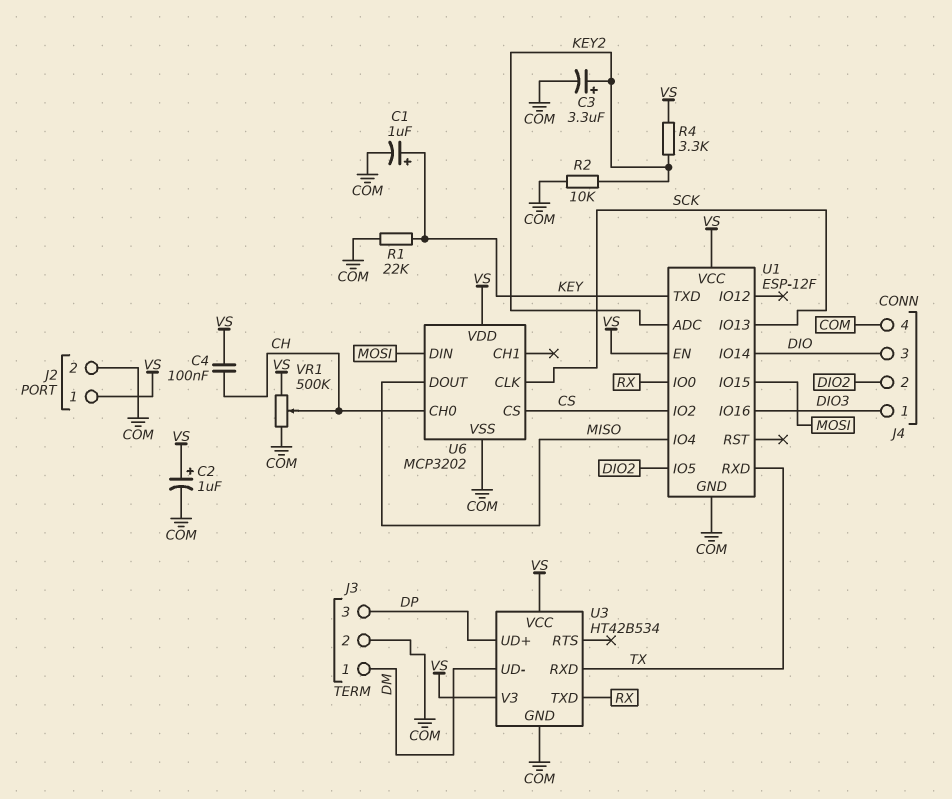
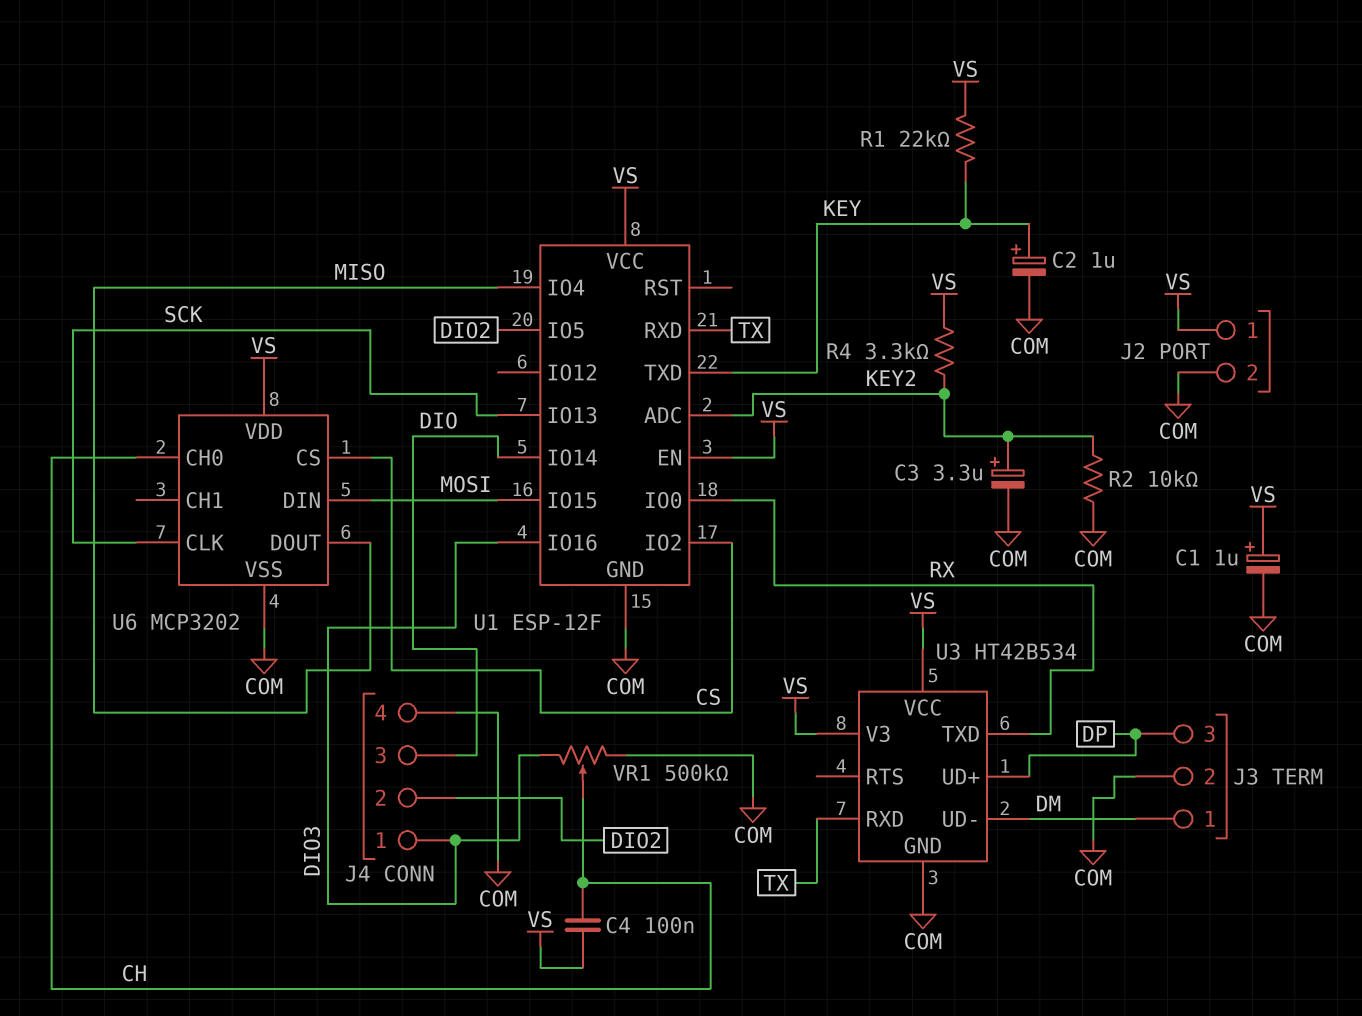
C1: 1uF (plus KEY, minus COM) -> 1uF (plus VS, minus COM)
C2: 1uF (plus VS, minus COM) -> 1uF (plus KEY, minus COM)
R1: 22k (COM, KEY) -> 22k (KEY, VS)
VR1: 500k (COM, VS, wiper CH) -> 500k (COM, DIO3, wiper CH)

